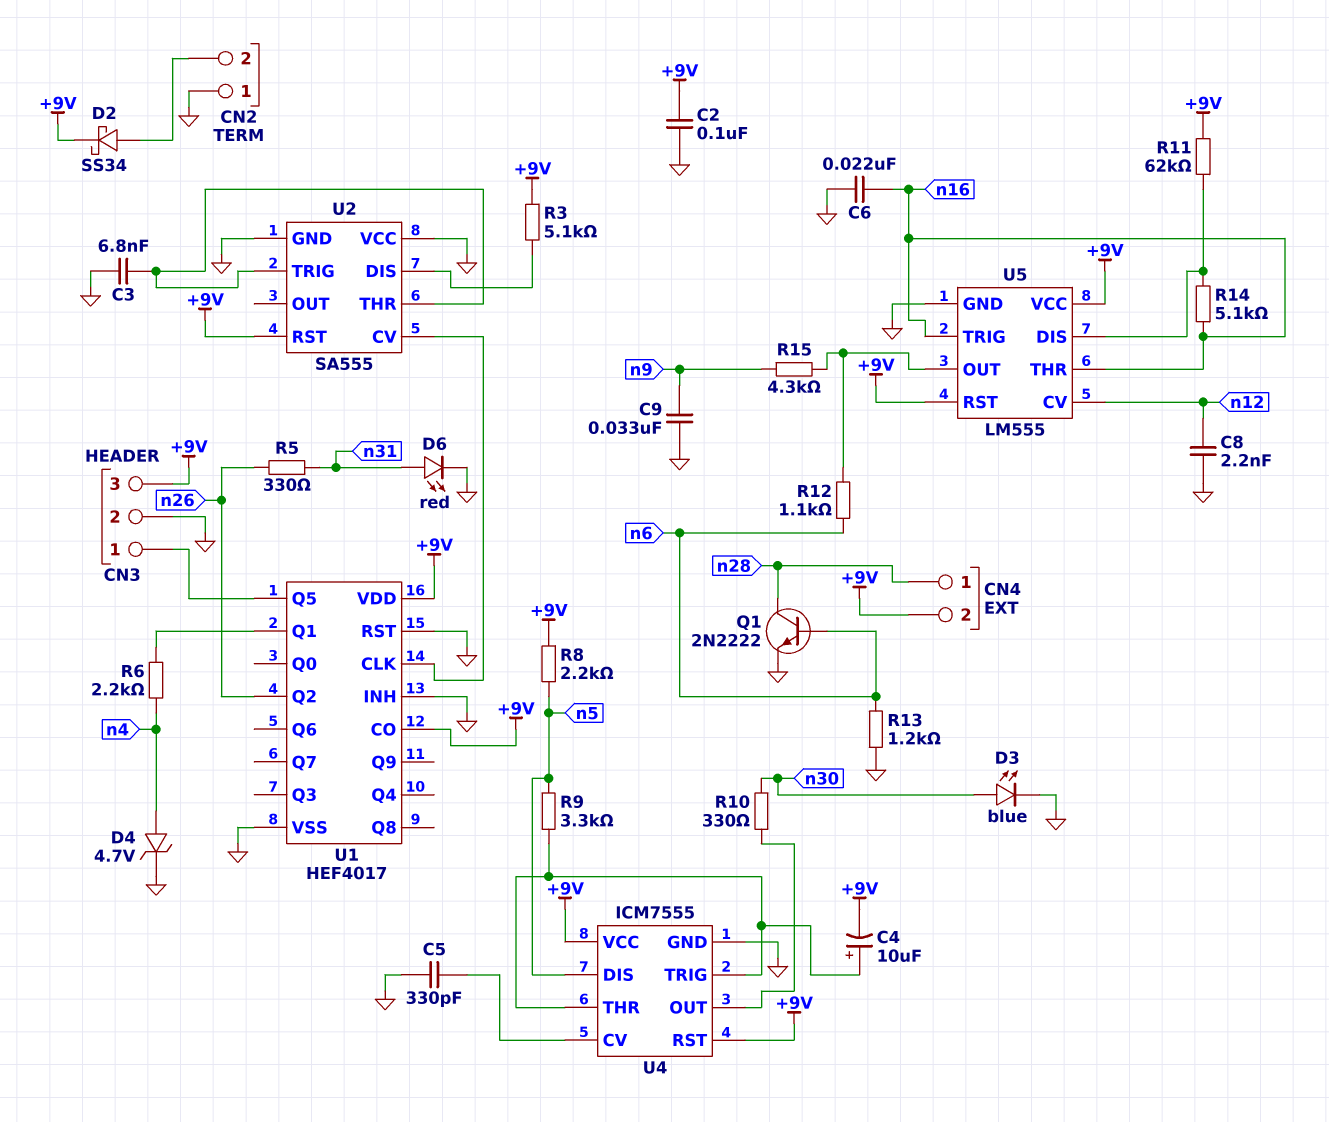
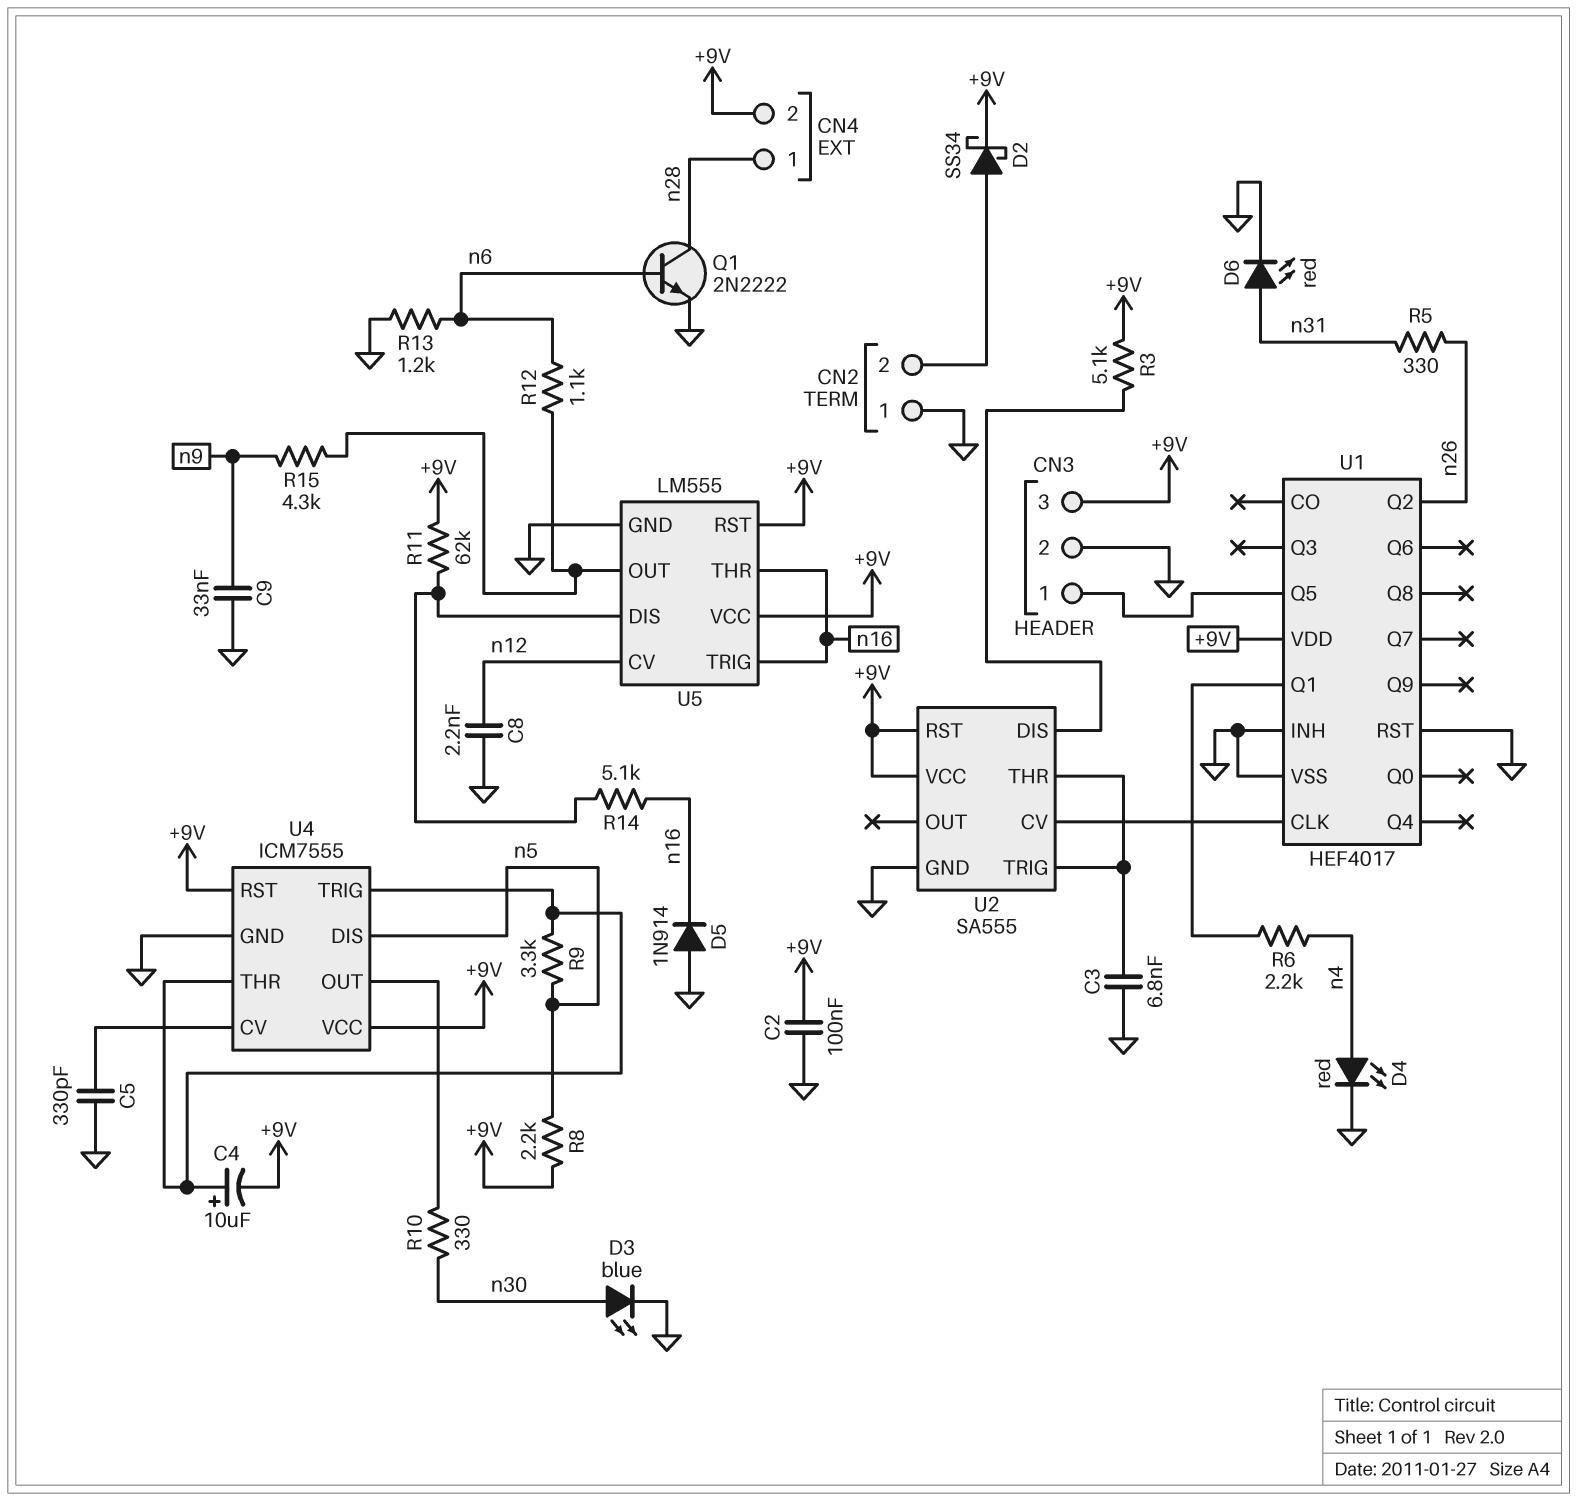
C6: 22nF (GND, n16) -> none
D4: zener 4.7V (A n4, K GND) -> LED red (A n4, K GND)
D5: none -> diode 1N914 (A GND, K n16)
U1 pin CO: +9V -> none
U2 pin VCC: GND -> +9V

